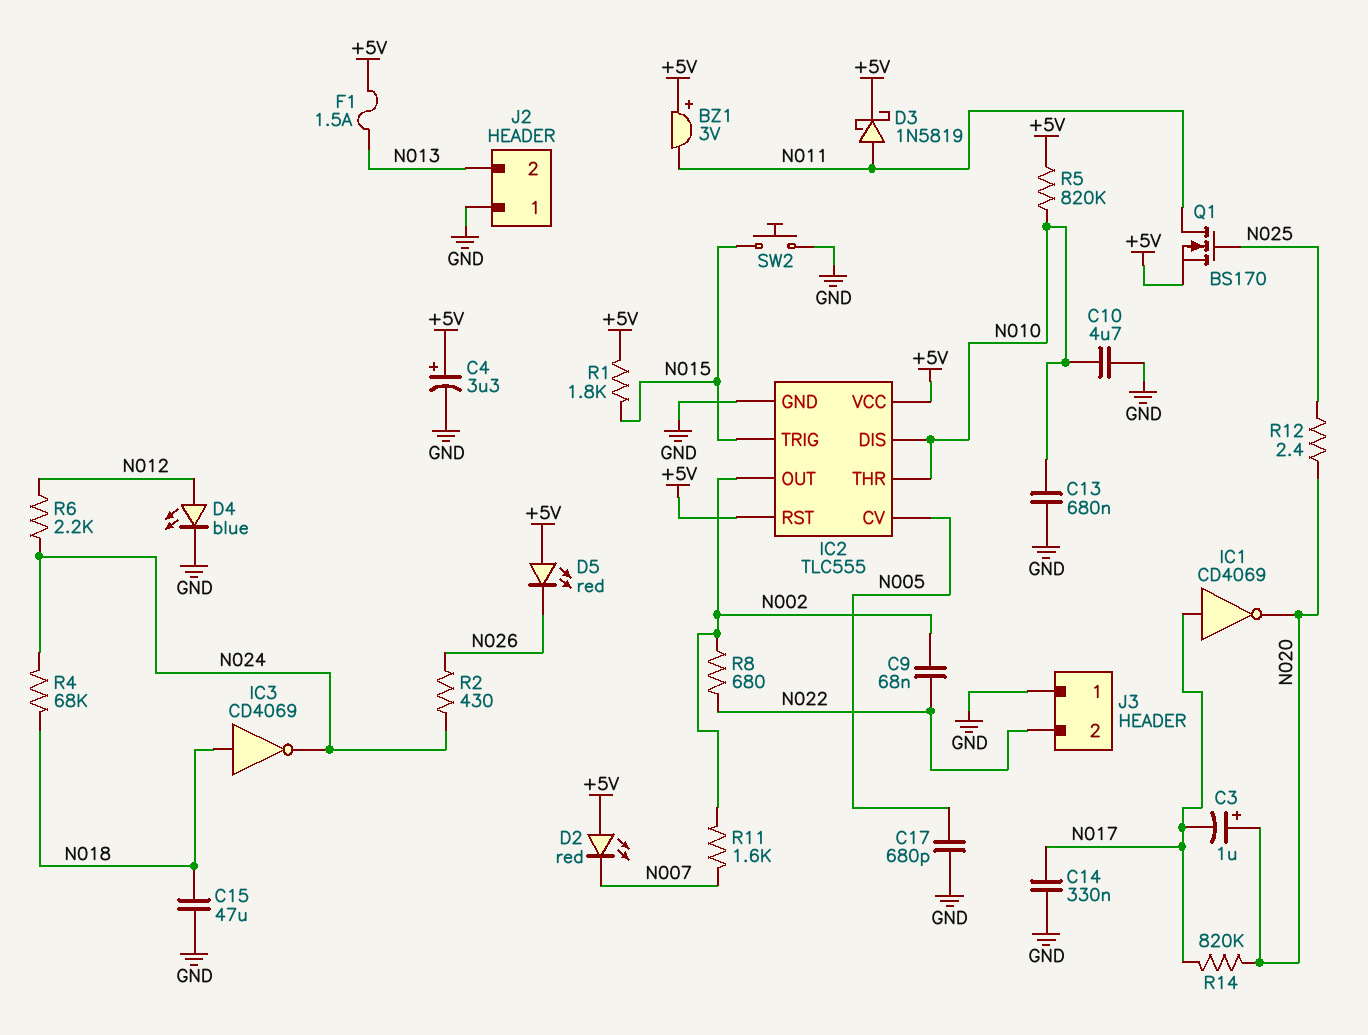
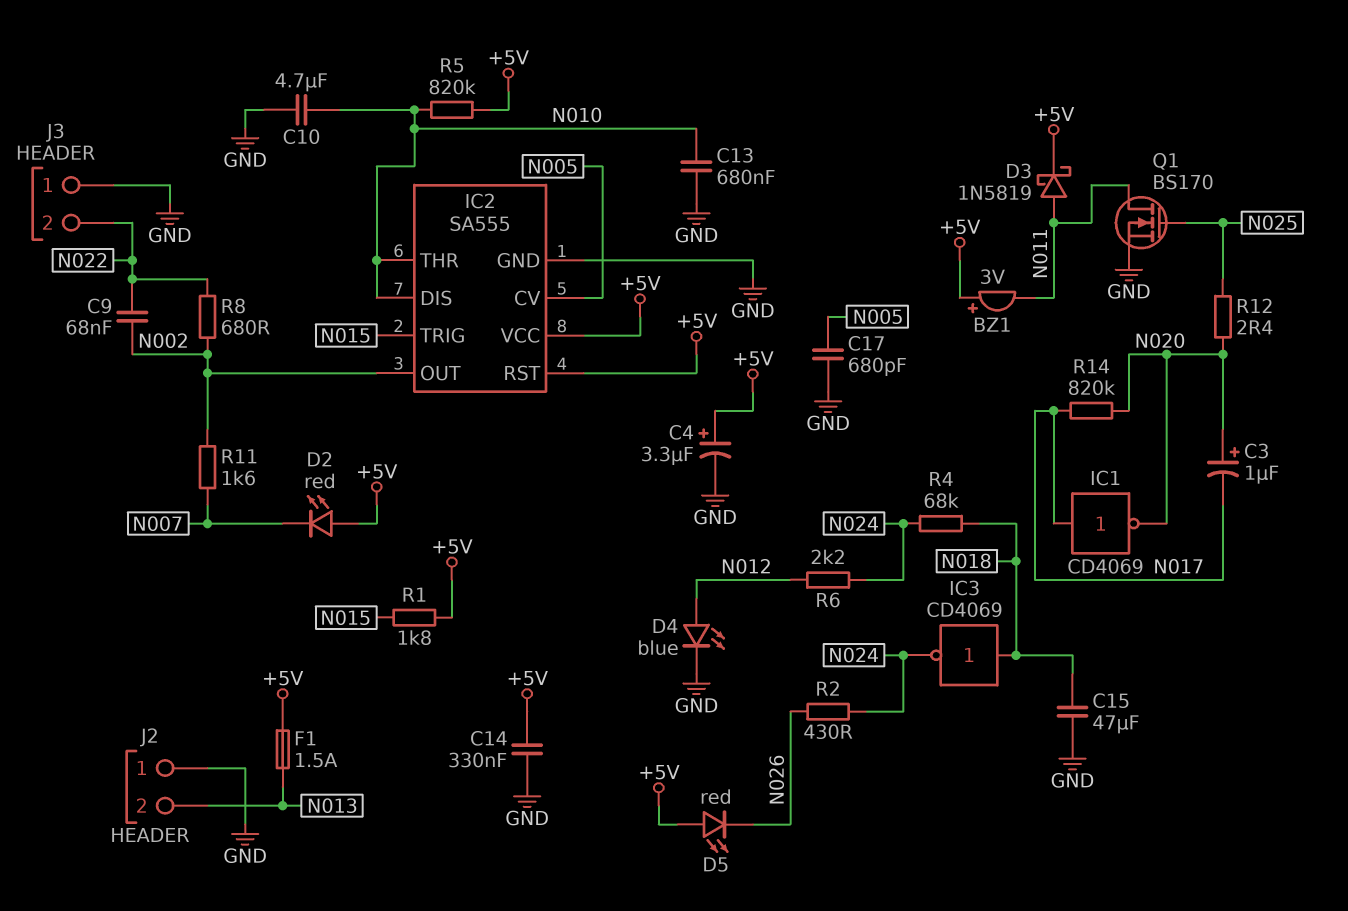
C14: 330nF (GND, N017) -> 330nF (+5V, GND)
IC2: TLC555 -> SA555
Q1: NMOS BS170 (G N025, D N011, S +5V) -> NMOS BS170 (G N025, D N011, S GND)
SW2: button (GND, N015) -> none

